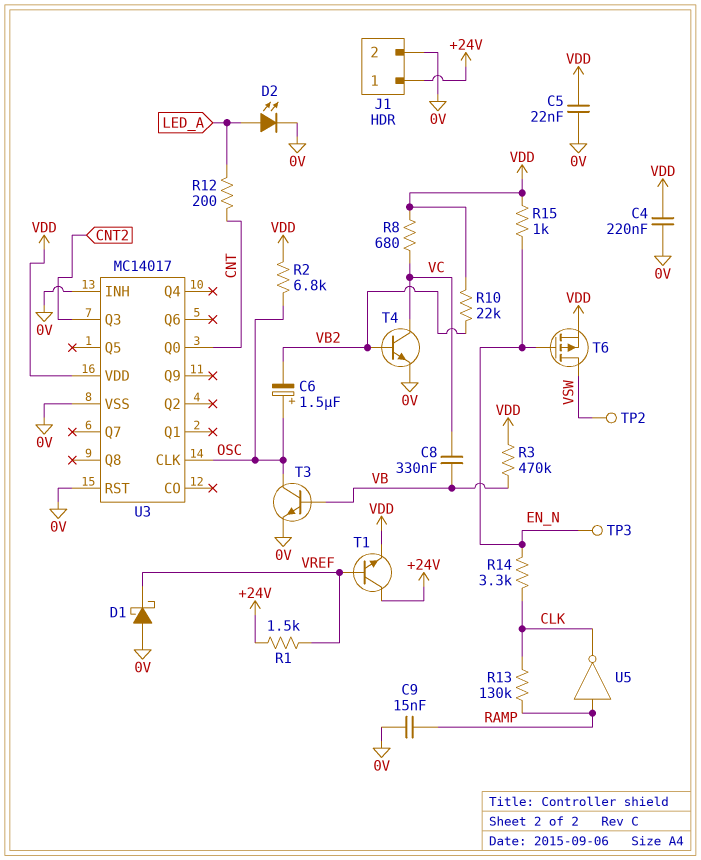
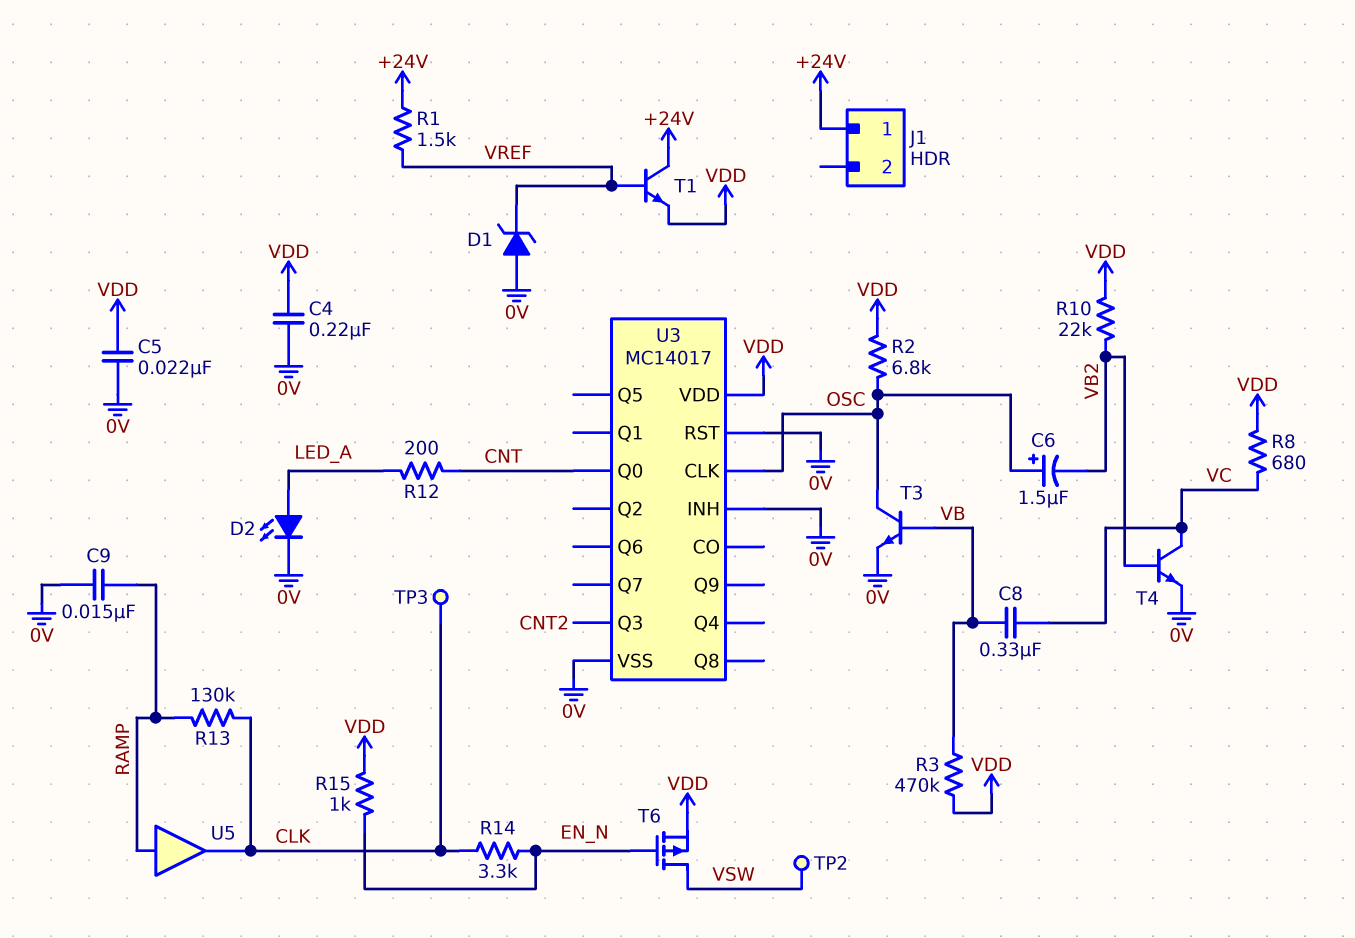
D1: schottky (A 0V, K VREF) -> zener (A 0V, K VREF)
J1 pin 2: 0V -> none
TP3: test point (EN_N) -> test point (CLK)
U5: NOT (in RAMP, out CLK) -> buffer (in RAMP, out CLK)

